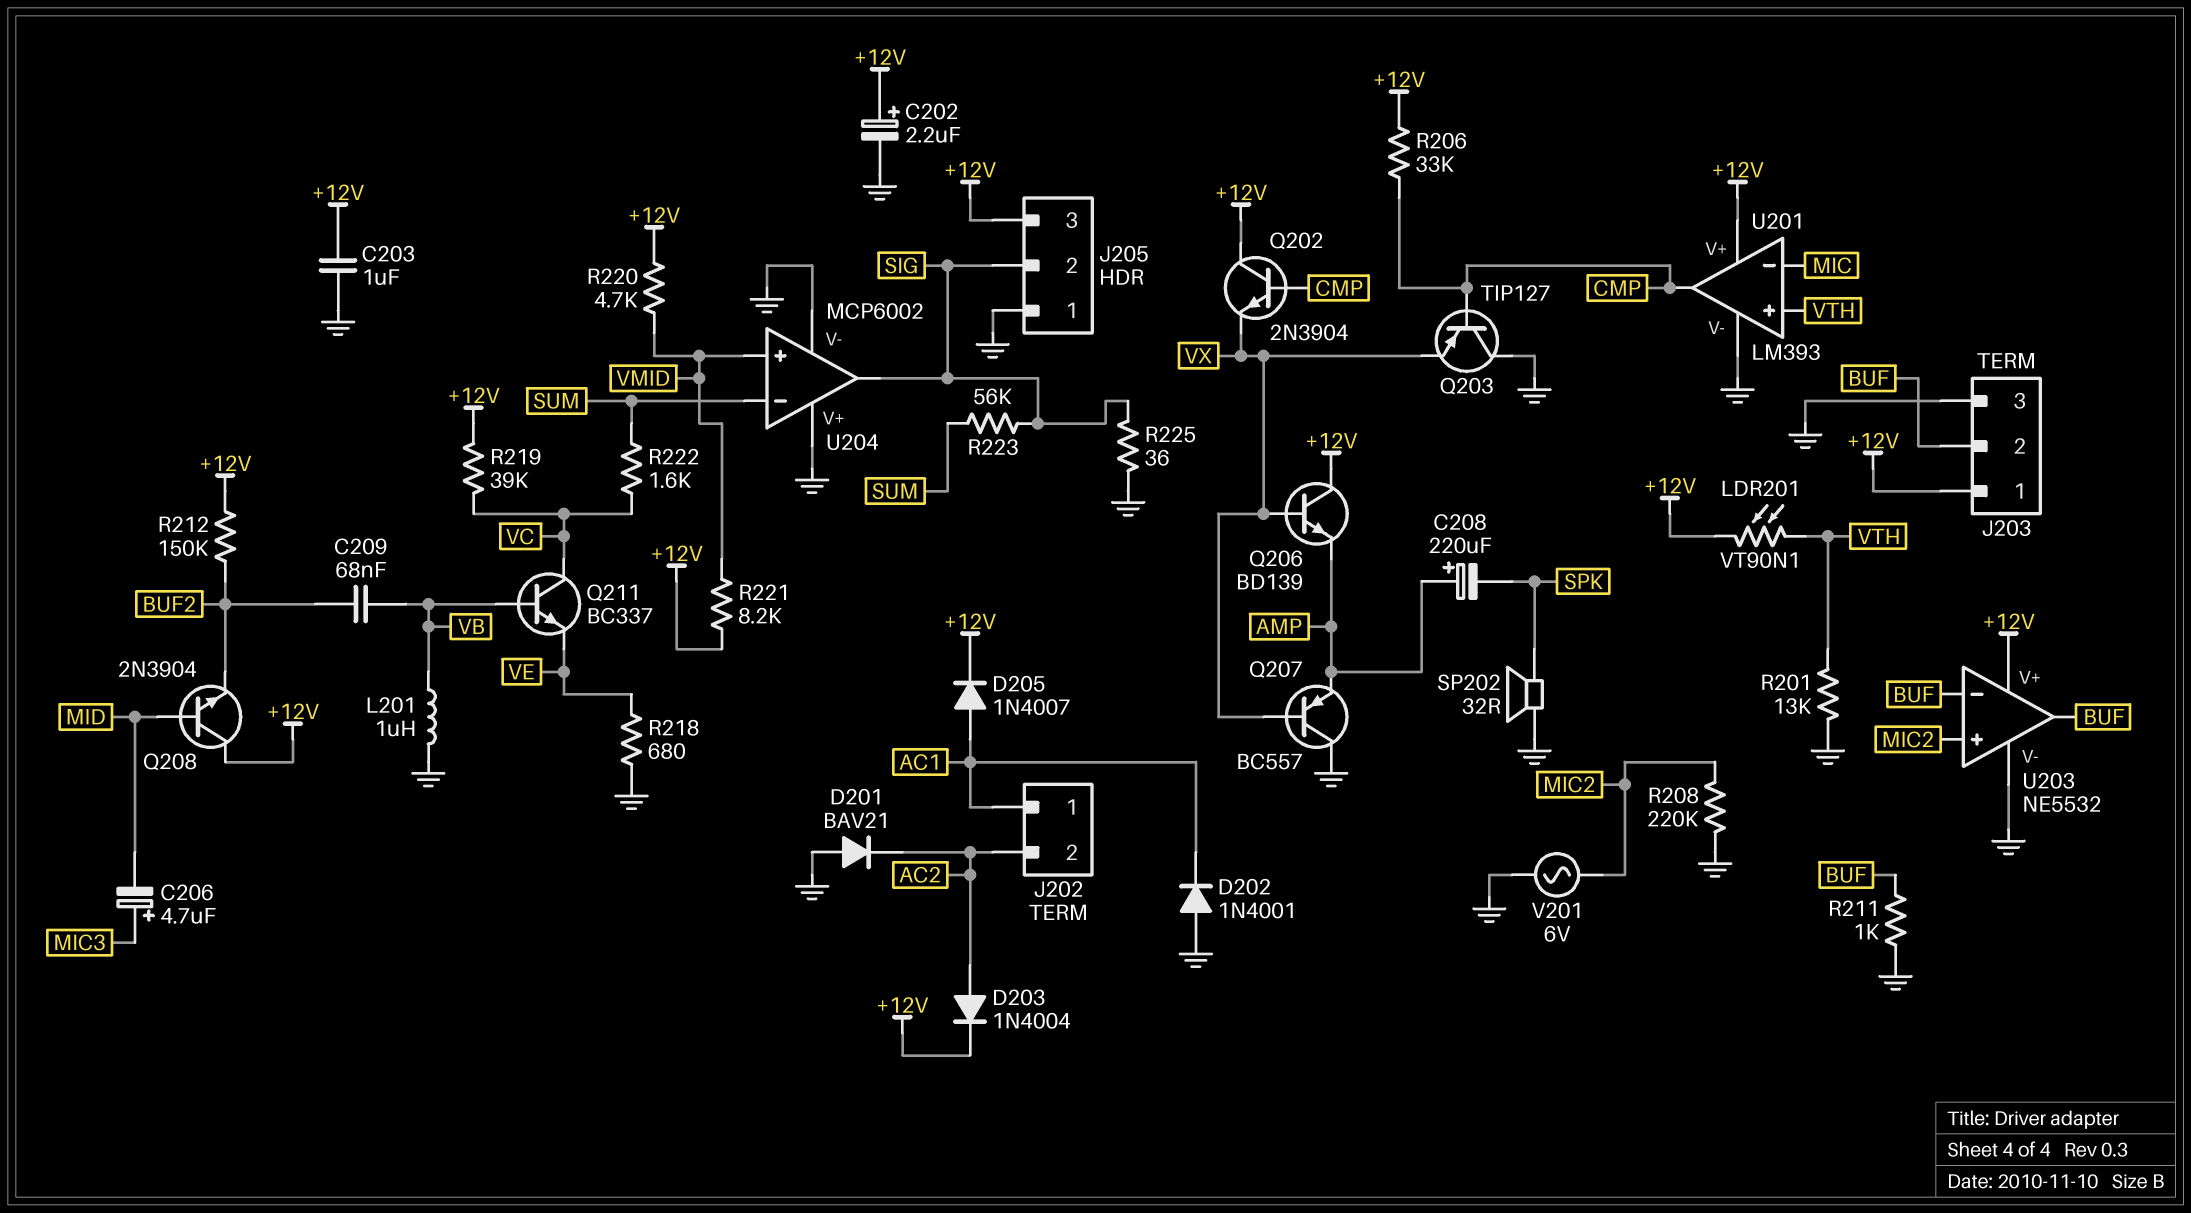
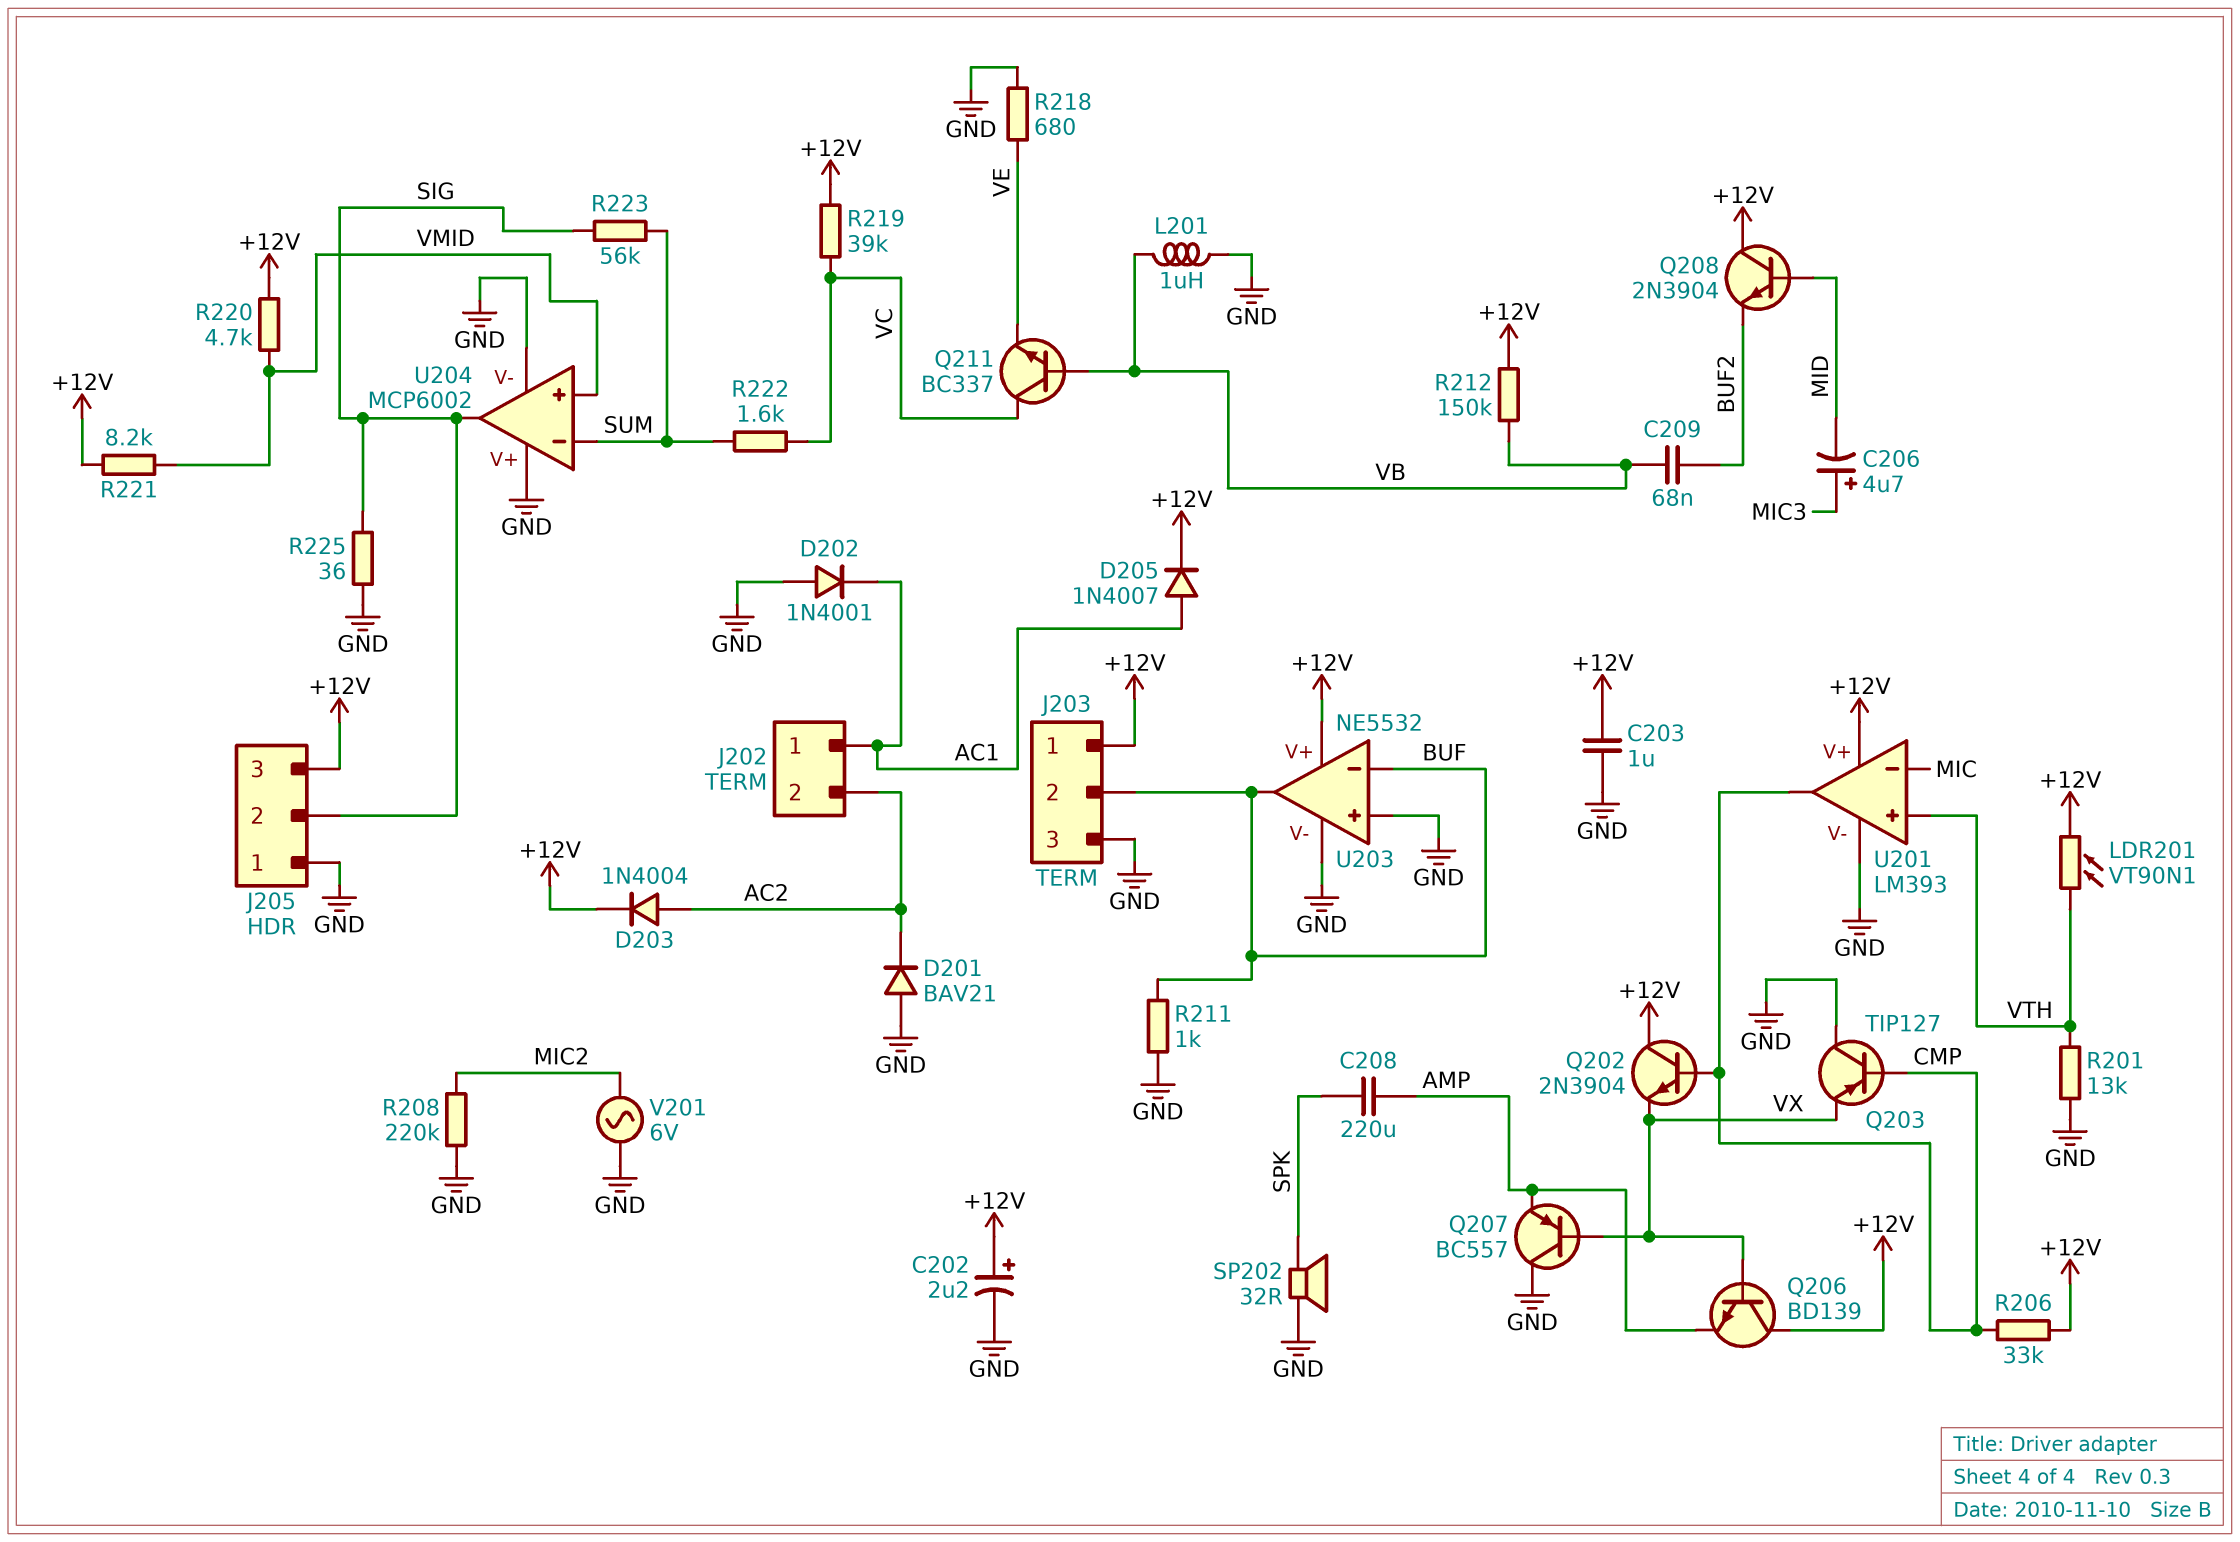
C208: 220uF (plus AMP, minus SPK) -> 220uF (AMP, SPK)
R212: 150k (+12V, BUF2) -> 150k (+12V, VB)
U203 pin in+: MIC2 -> GND

